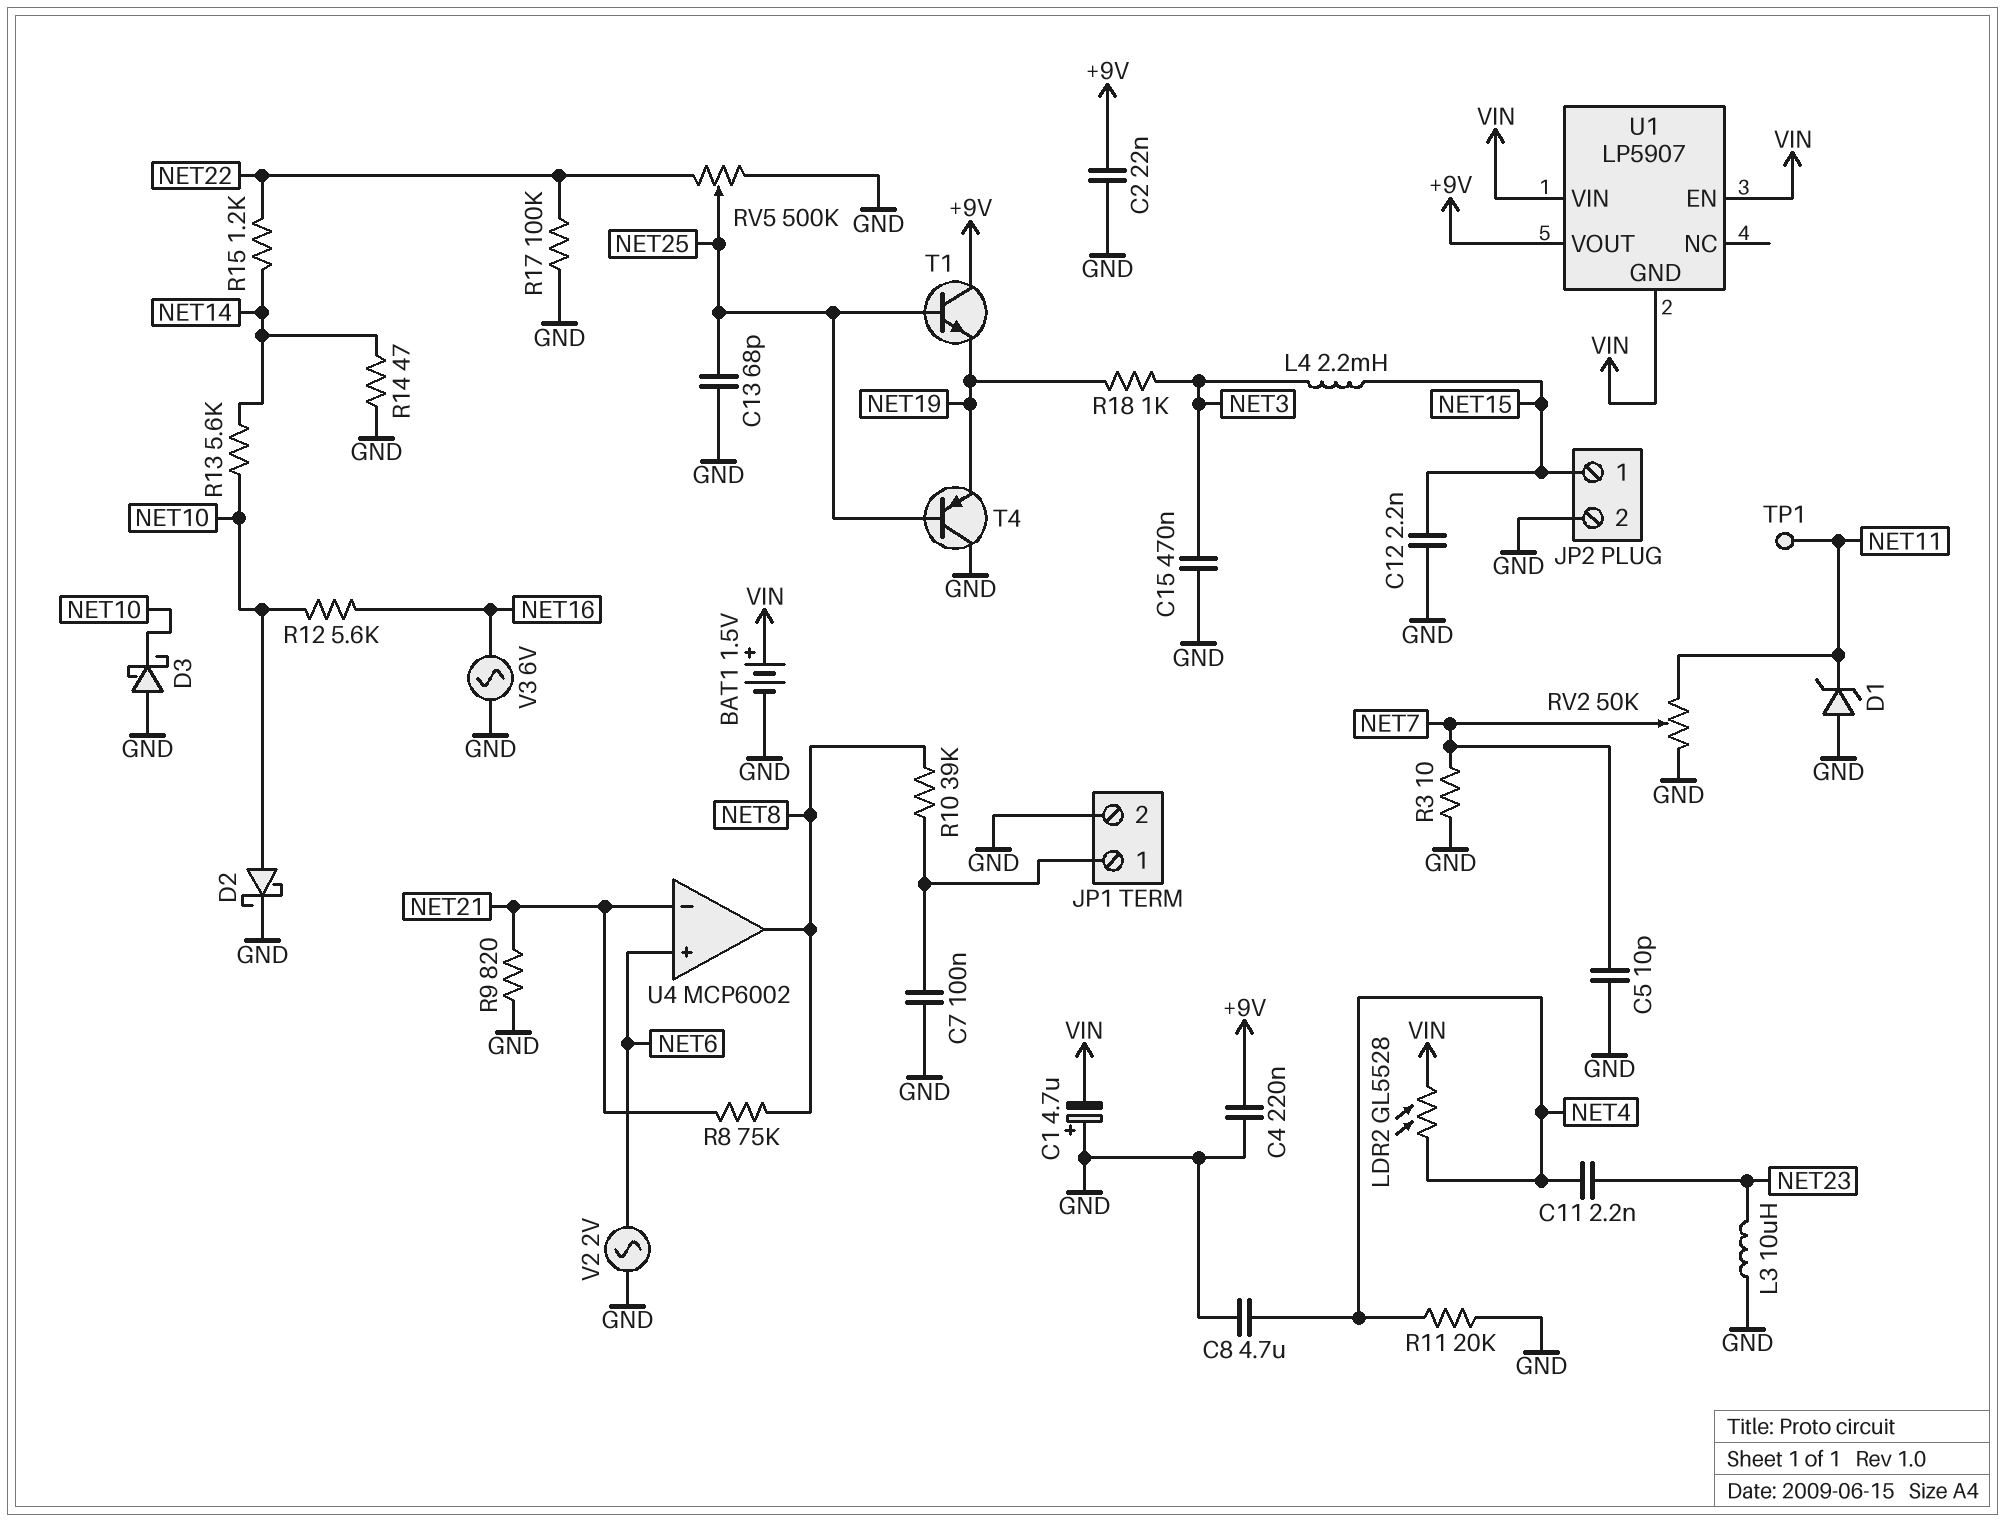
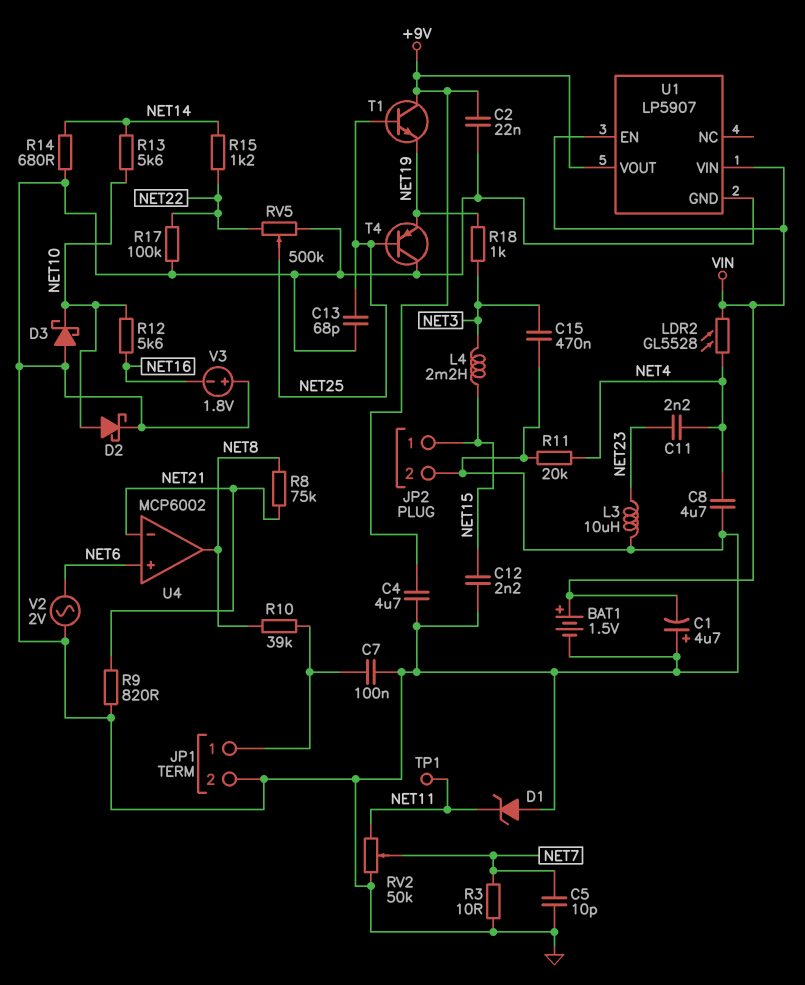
C4: 220nF (+9V, GND) -> 4.7uF (+9V, GND)
R14: 47 (GND, NET14) -> 680 (GND, NET14)
U1 pin GND: VIN -> GND
V3: AC 6V (GND, NET16) -> 1.8V (plus GND, minus NET16)

